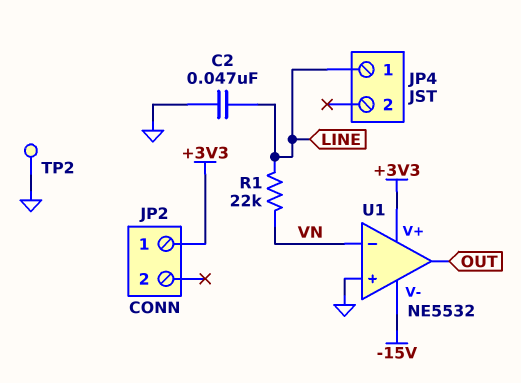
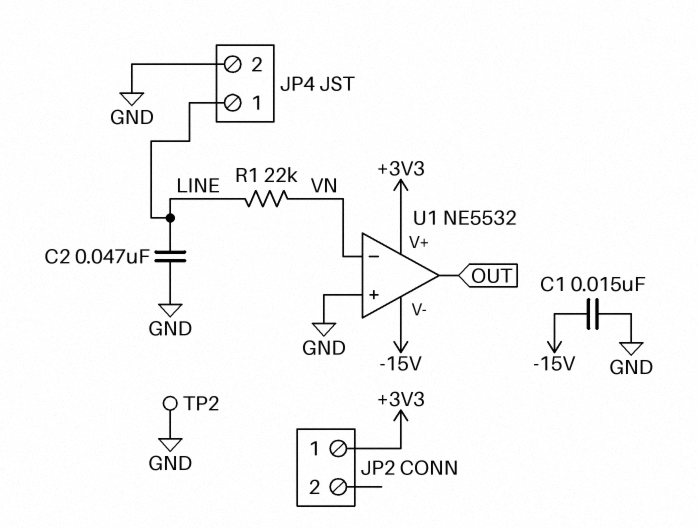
C1: none -> 15nF (-15V, GND)
JP4 pin 2: none -> GND

